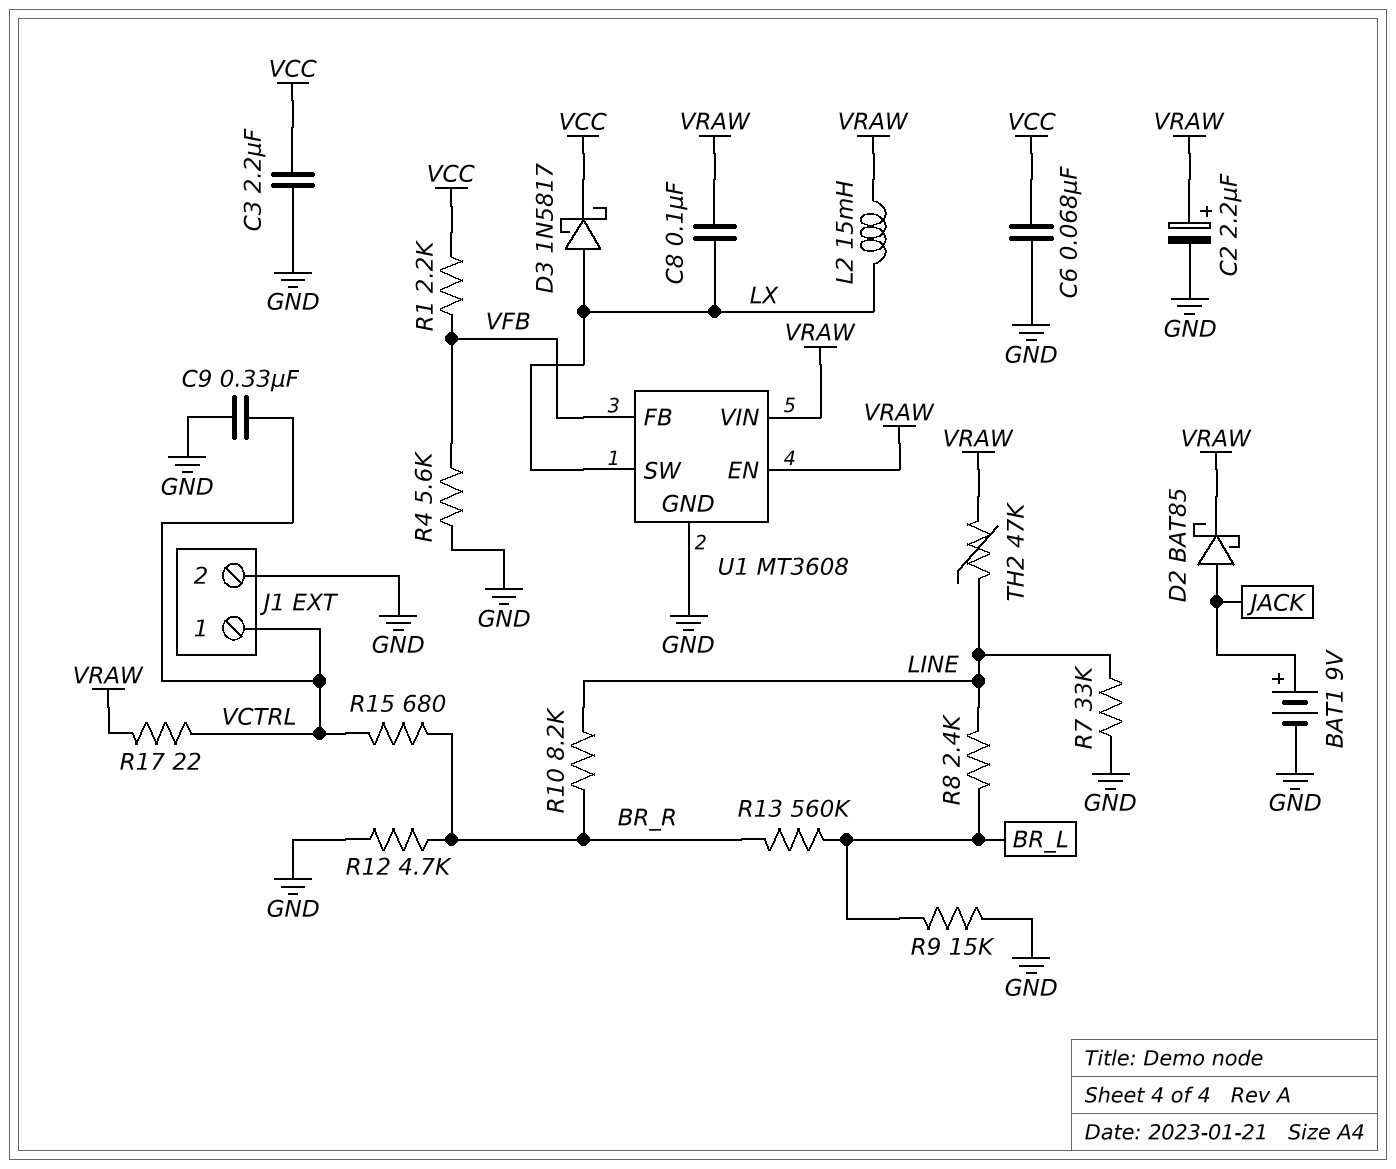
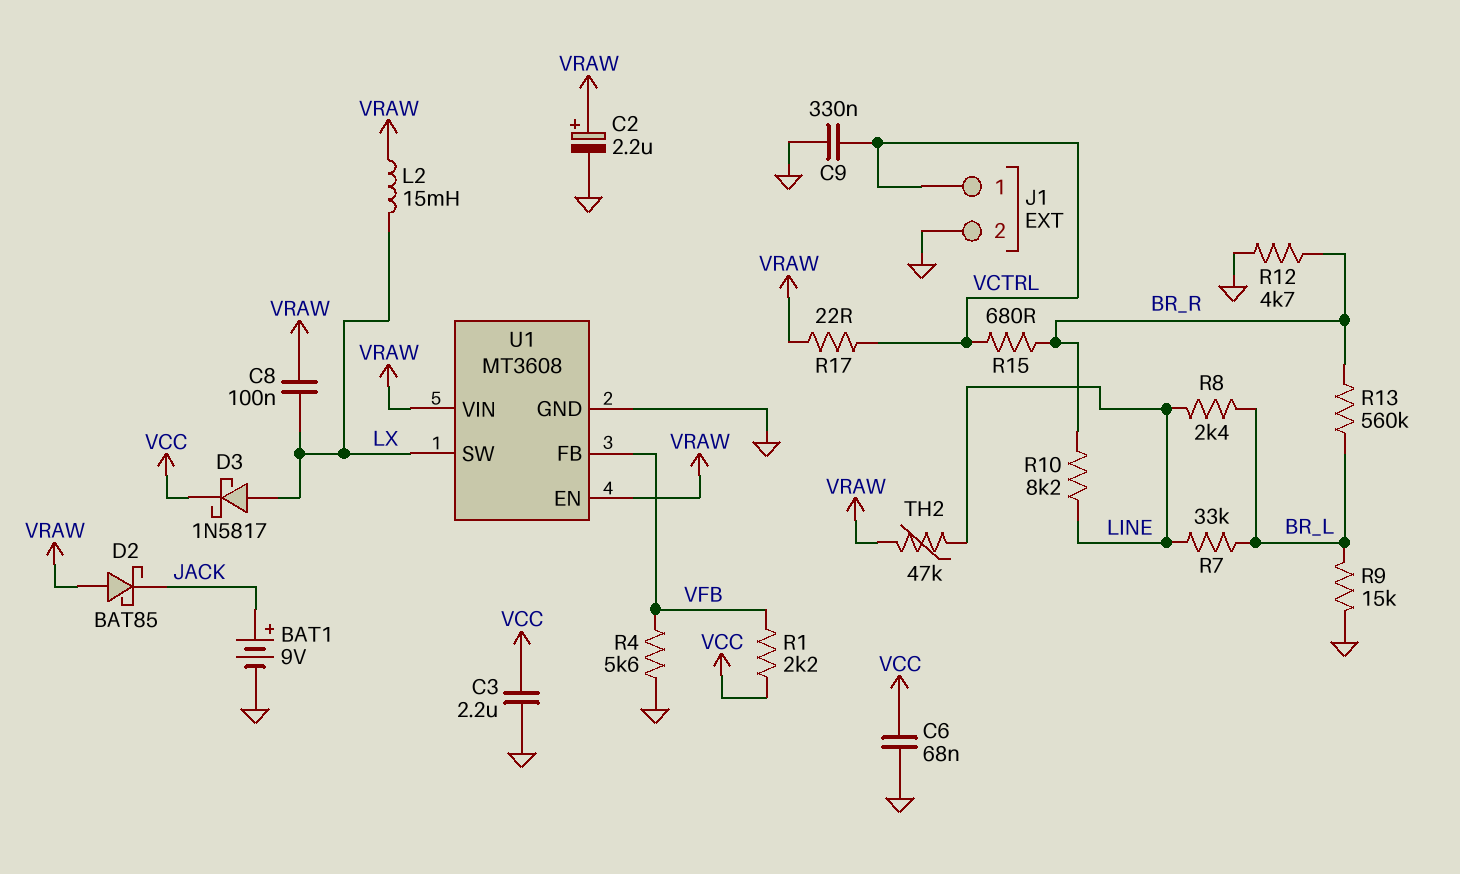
D2: schottky BAT85 (A JACK, K VRAW) -> schottky BAT85 (A VRAW, K JACK)
R7: 33k (GND, LINE) -> 33k (BR_L, LINE)

